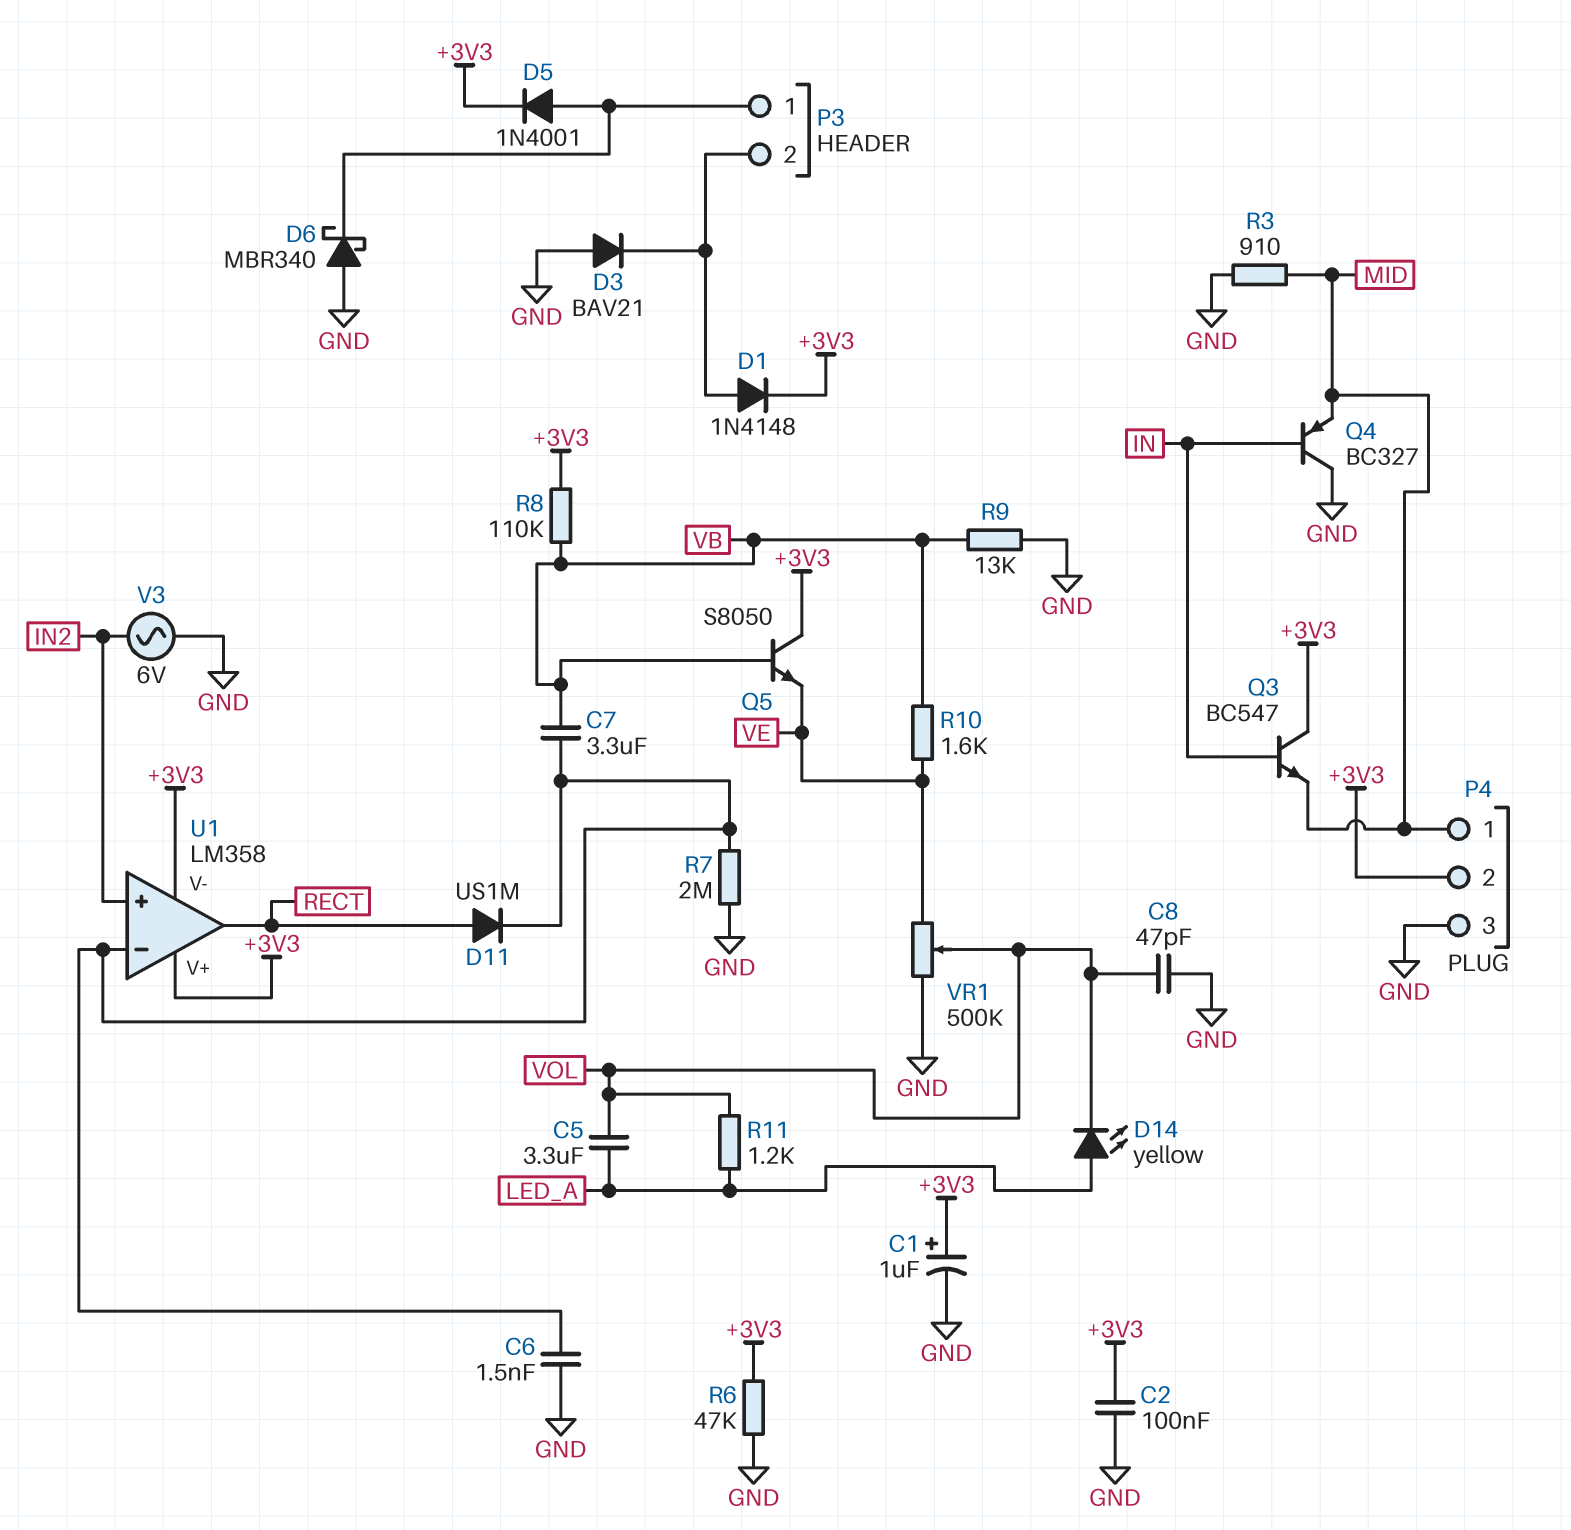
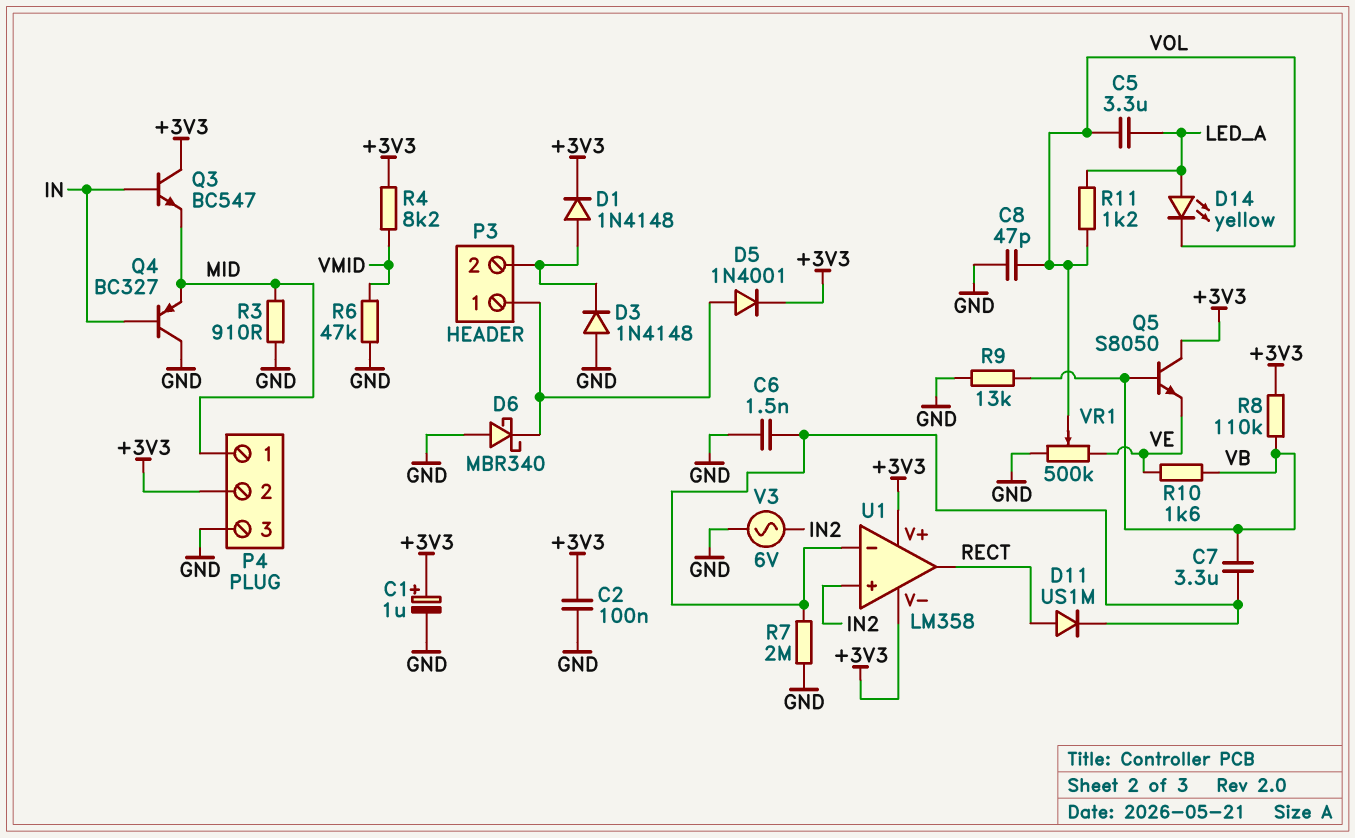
D3: diode BAV21 (A GND, K P3/2) -> diode 1N4148 (A GND, K P3/2)
R4: none -> 8.2k (+3V3, VMID)
R6: 47k (+3V3, GND) -> 47k (GND, VMID)

